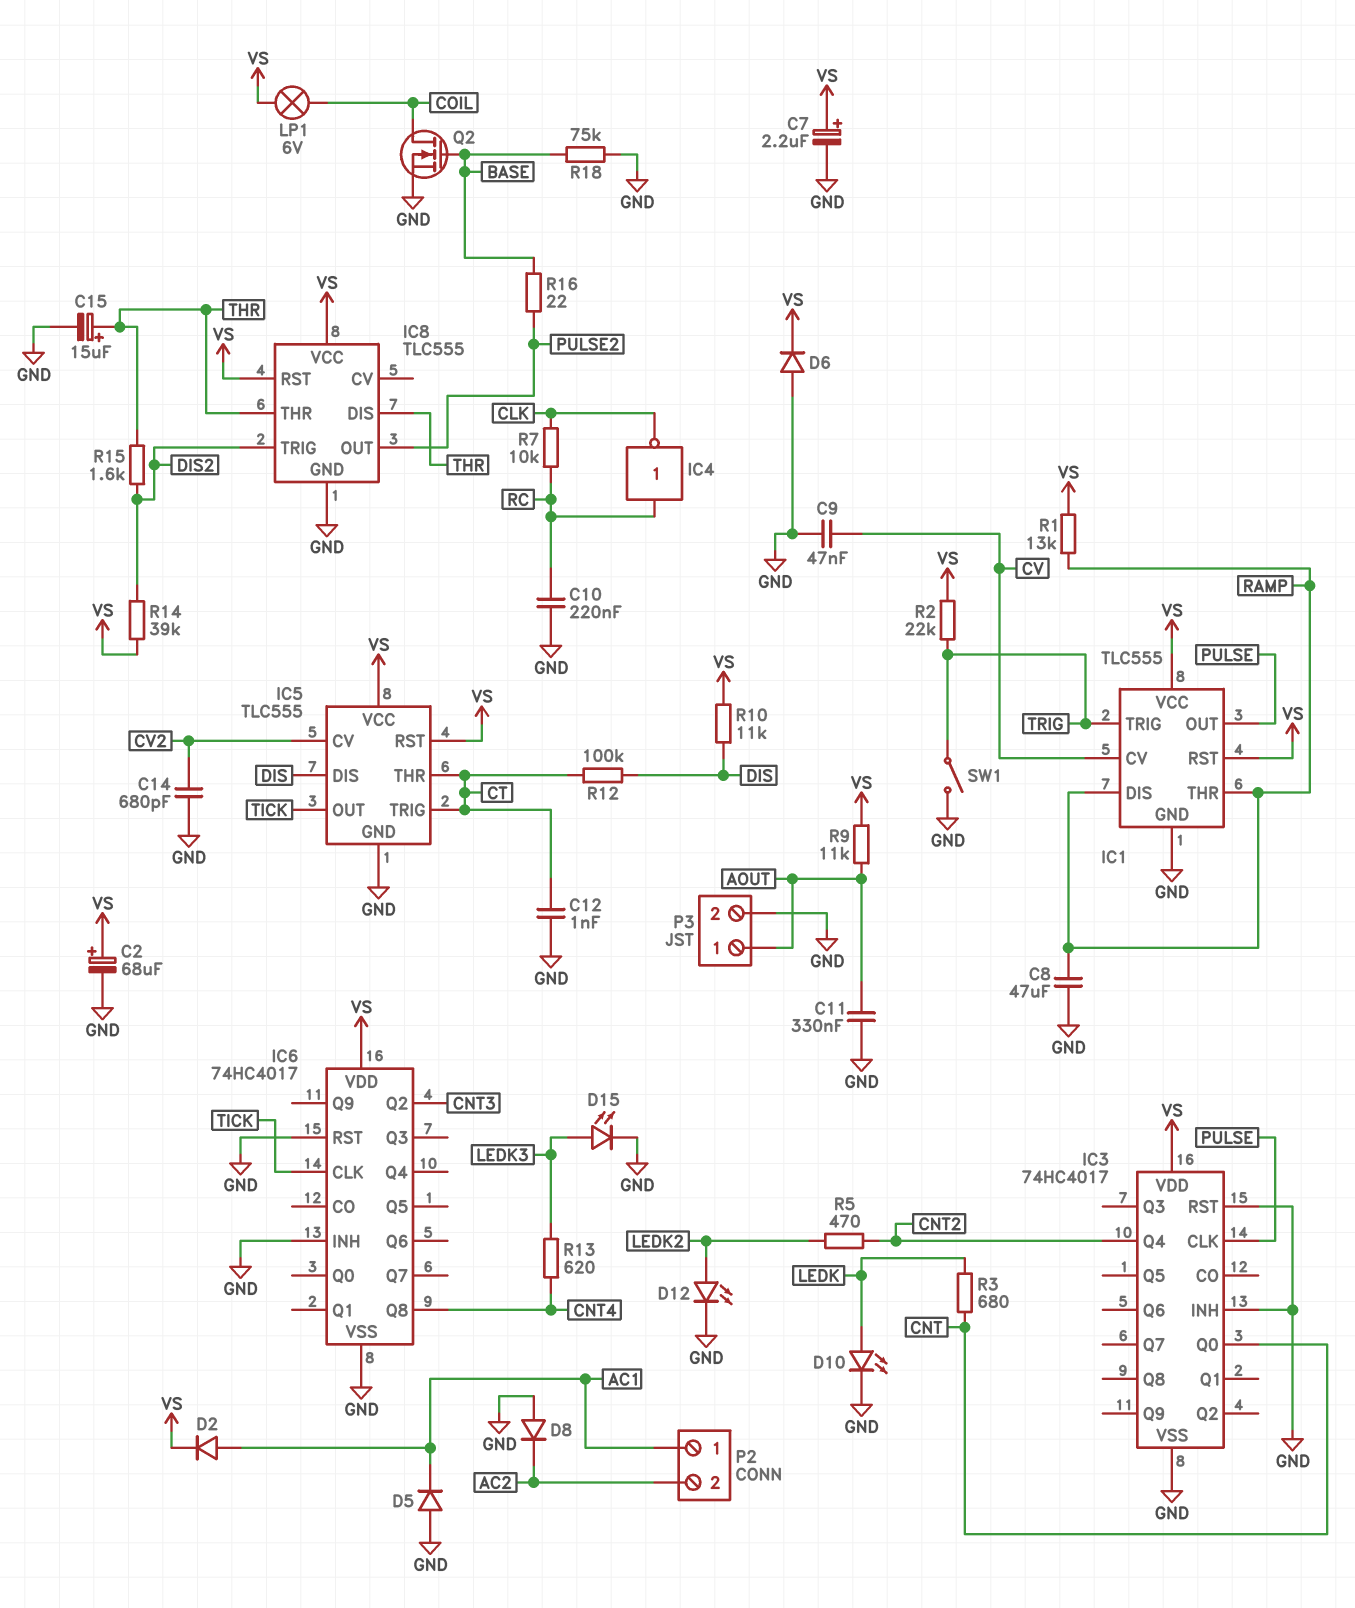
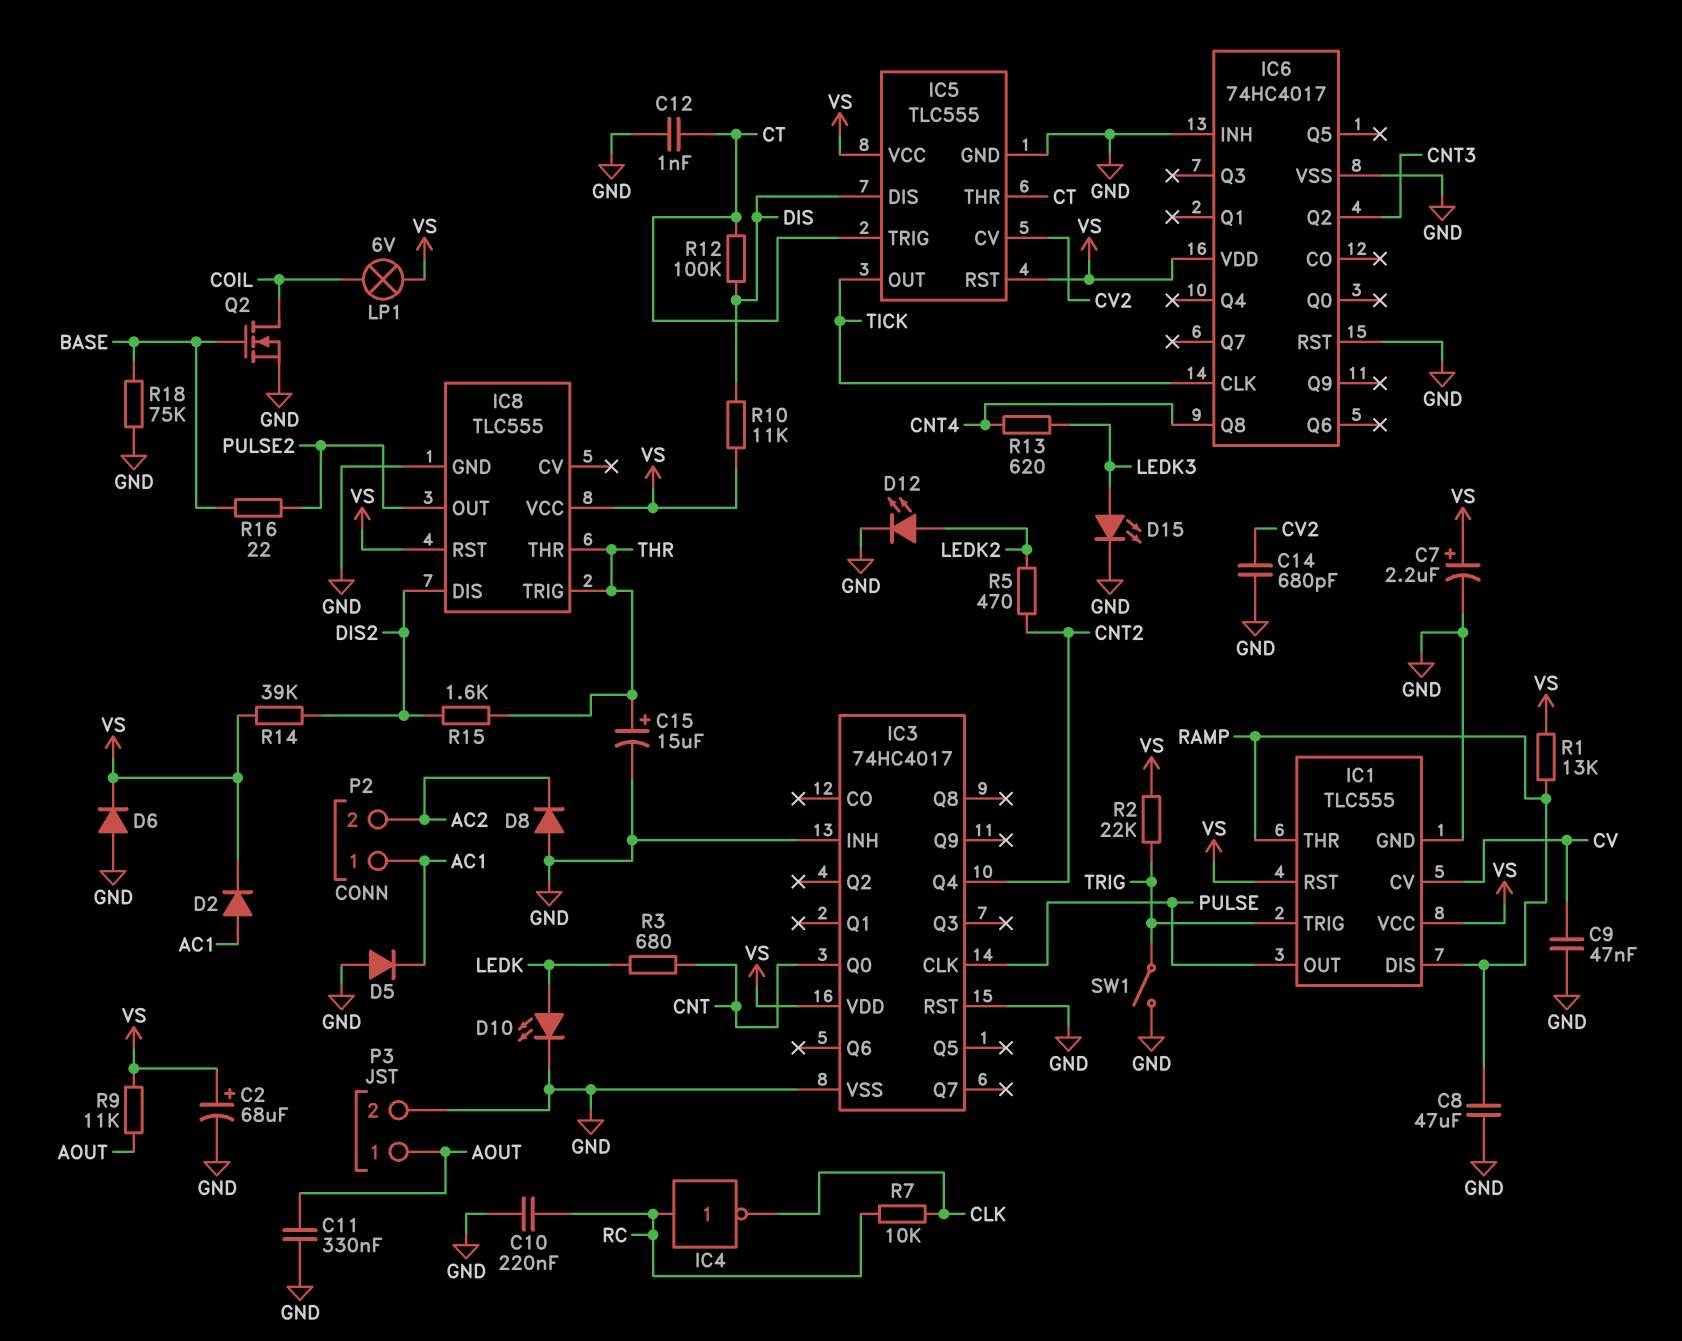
IC8 pin DIS: THR -> DIS2
IC8 pin TRIG: DIS2 -> THR

